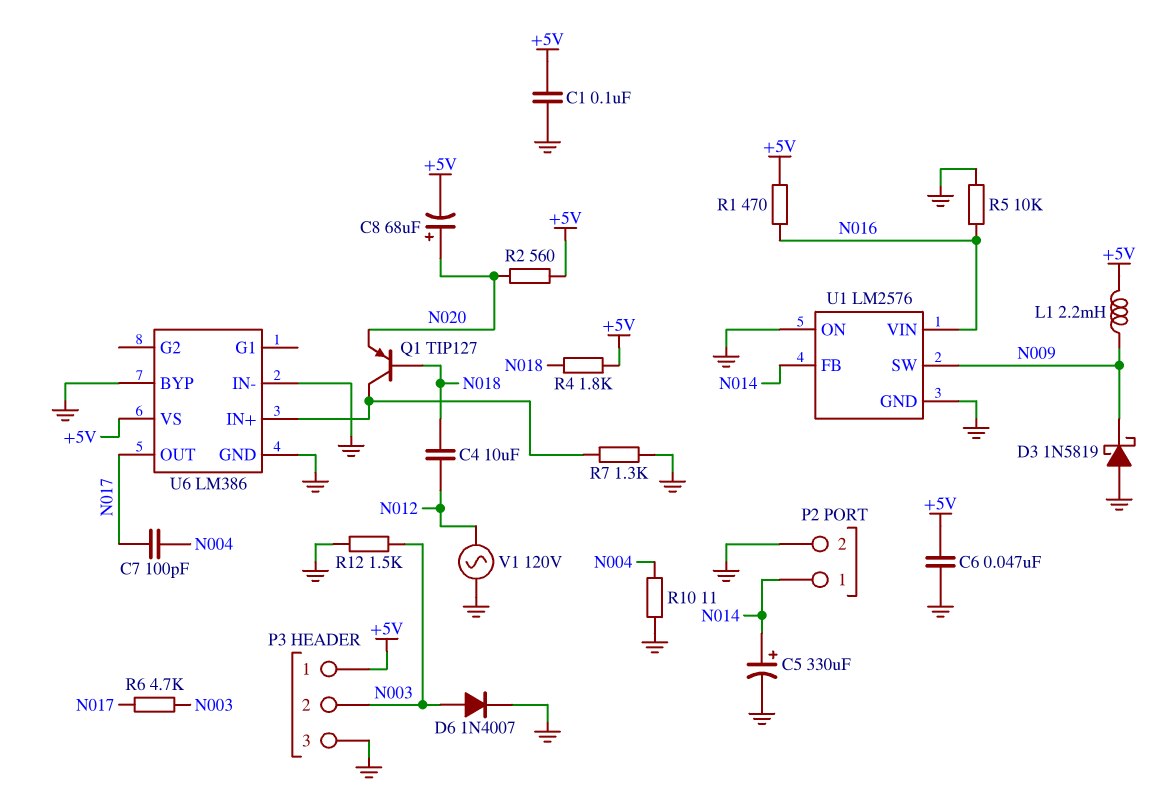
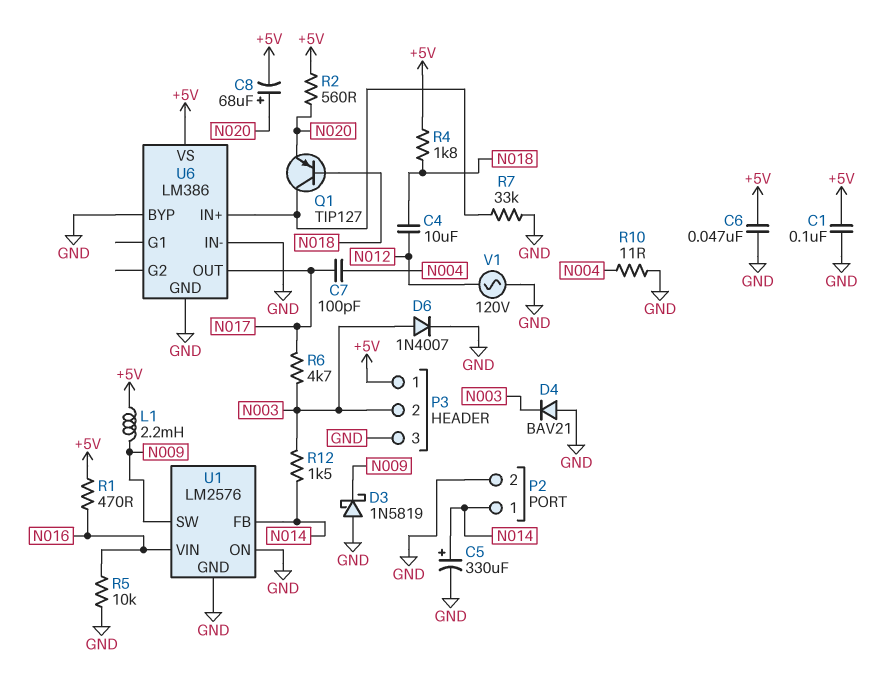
D4: none -> diode BAV21 (A GND, K N003)
R7: 1.3k (GND, U6/IN+) -> 33k (GND, U6/IN+)
R12: 1.5k (GND, N003) -> 1.5k (N003, N014)

